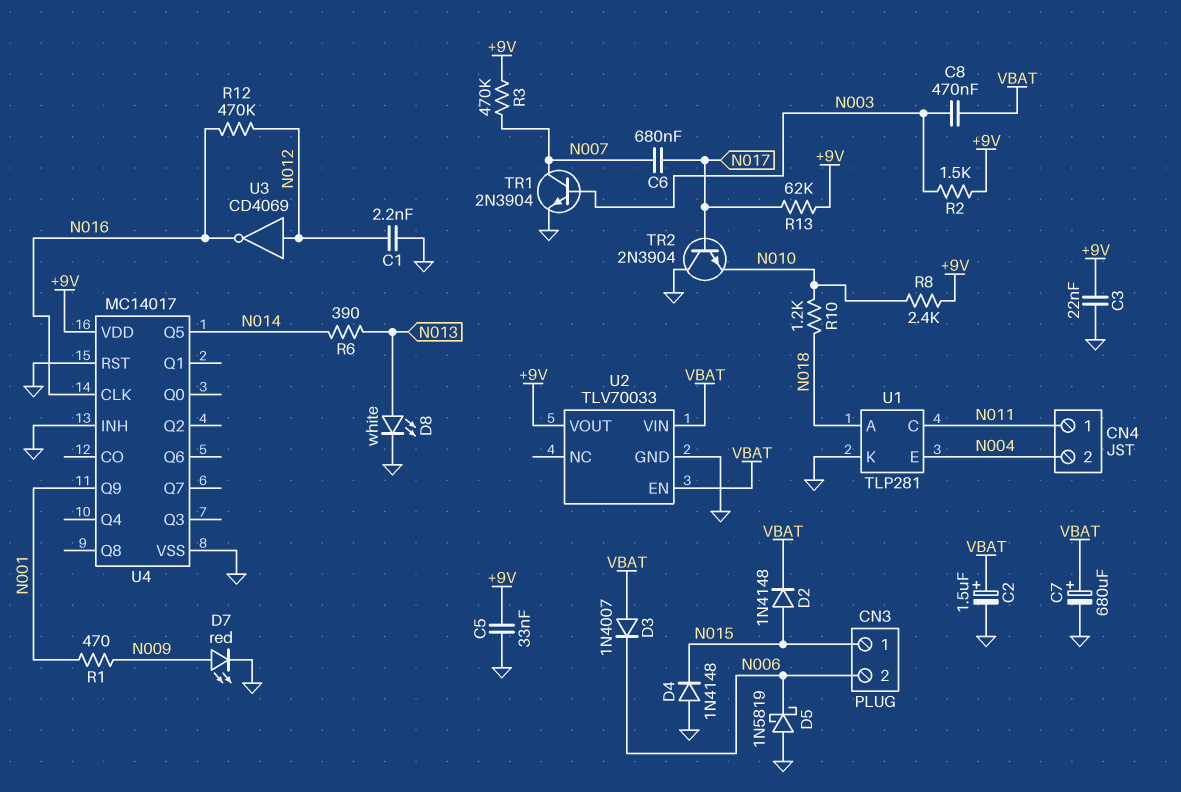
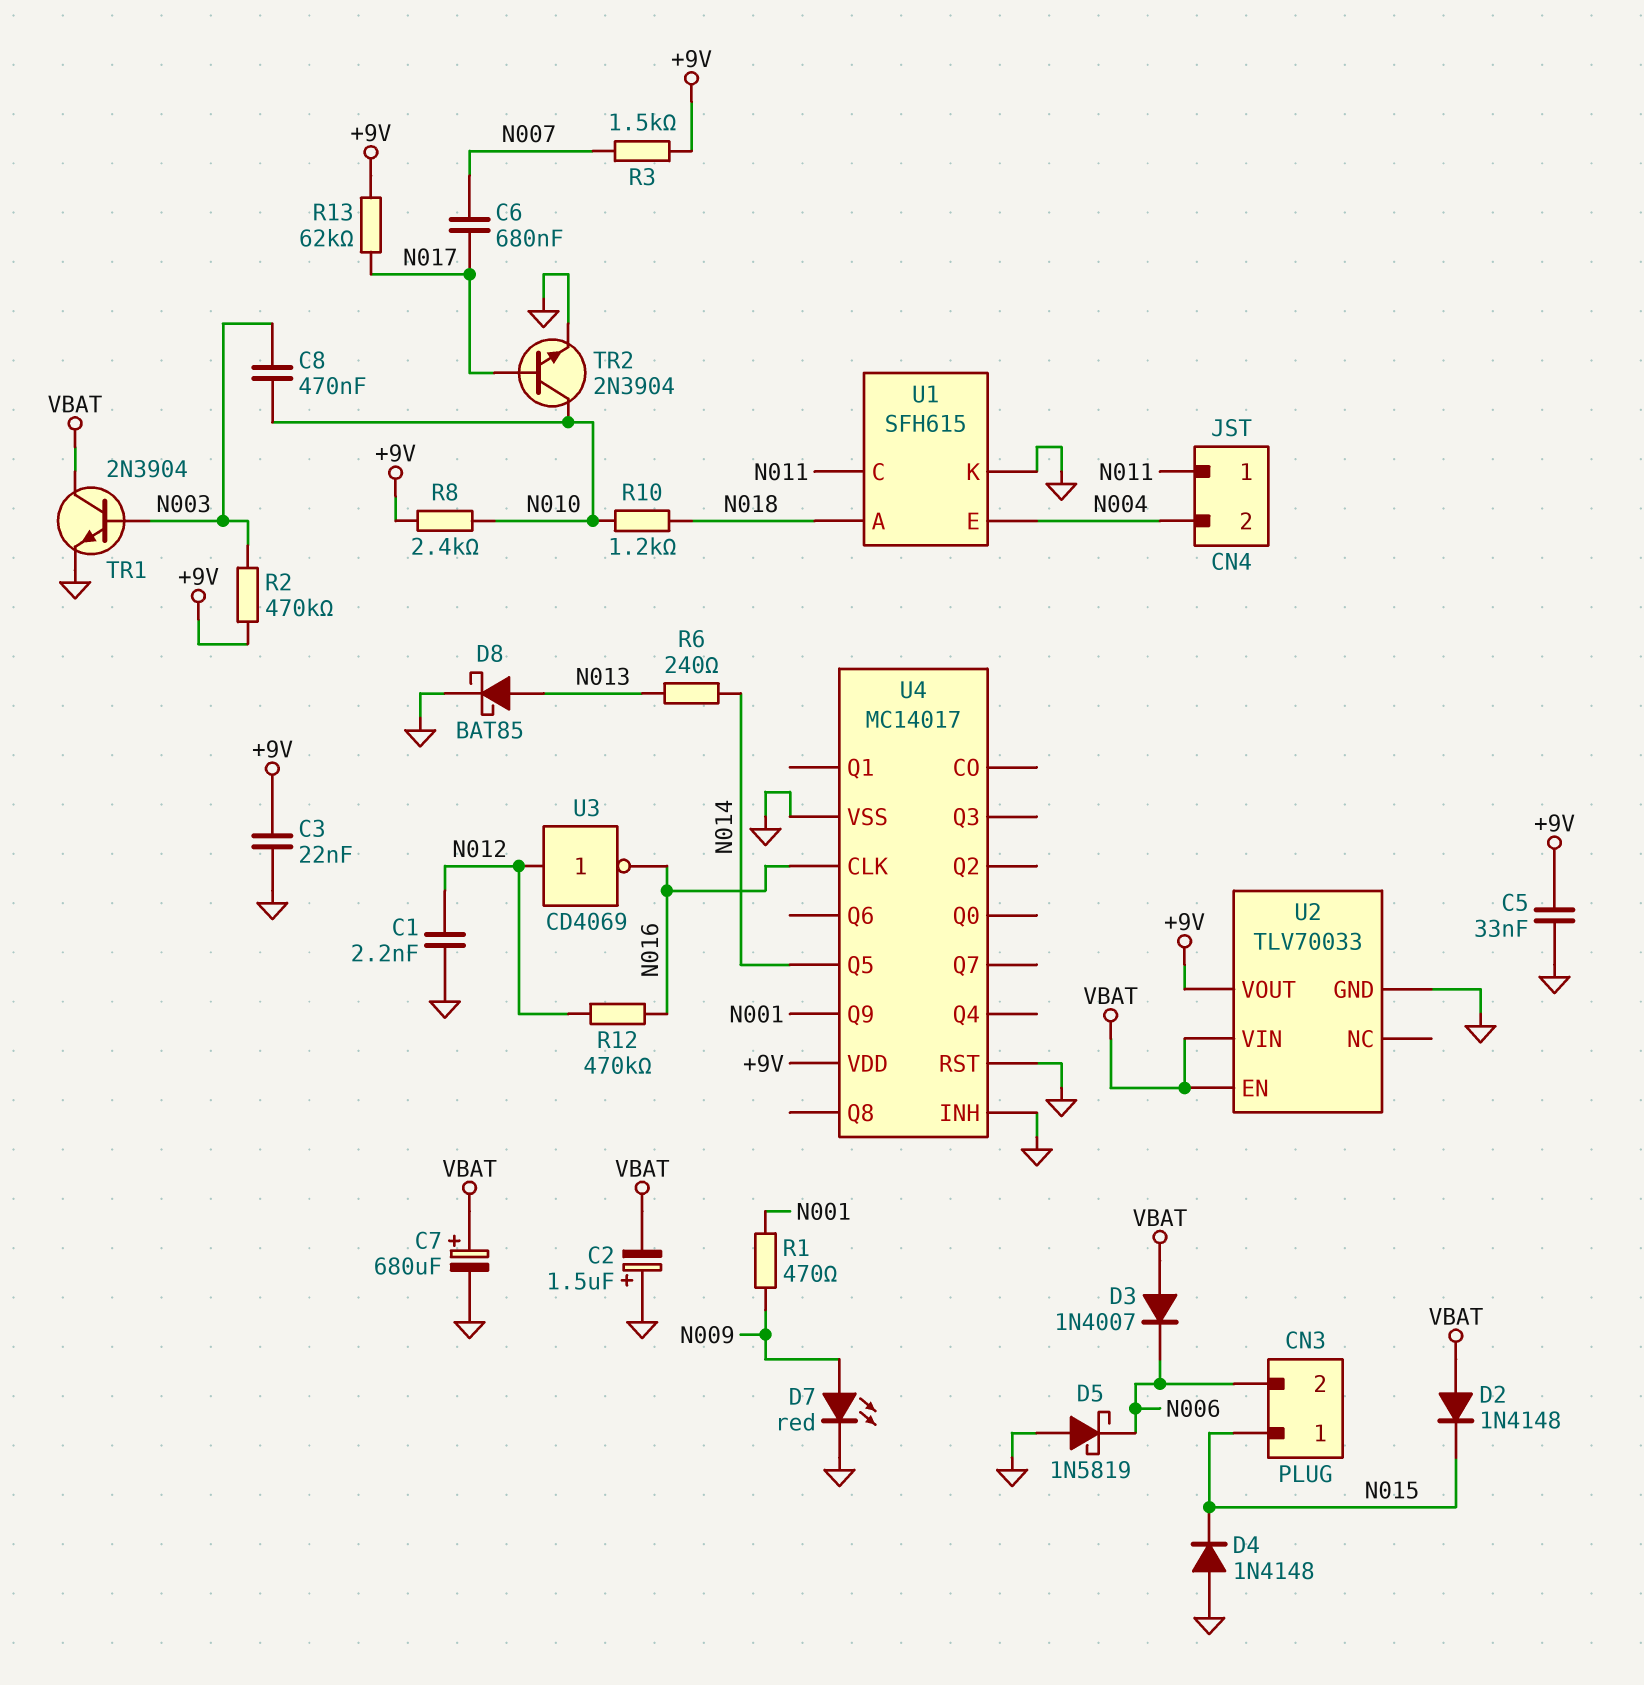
C2: 1.5uF (plus VBAT, minus GND) -> 1.5uF (plus GND, minus VBAT)
C8: 470nF (N003, VBAT) -> 470nF (N003, N010)
D2: diode 1N4148 (A N015, K VBAT) -> diode 1N4148 (A VBAT, K N015)
D8: LED white (A N013, K GND) -> schottky BAT85 (A N013, K GND)
R2: 1.5k (+9V, N003) -> 470k (+9V, N003)
R3: 470k (+9V, N007) -> 1.5k (+9V, N007)
R6: 390 (N013, N014) -> 240 (N013, N014)
TR1: NPN 2N3904 (B N003, C N007, E GND) -> NPN 2N3904 (B N003, C VBAT, E GND)
TR2: NPN 2N3904 (B N017, C GND, E N010) -> NPN 2N3904 (B N017, C N010, E GND)
U1: TLP281 -> SFH615

